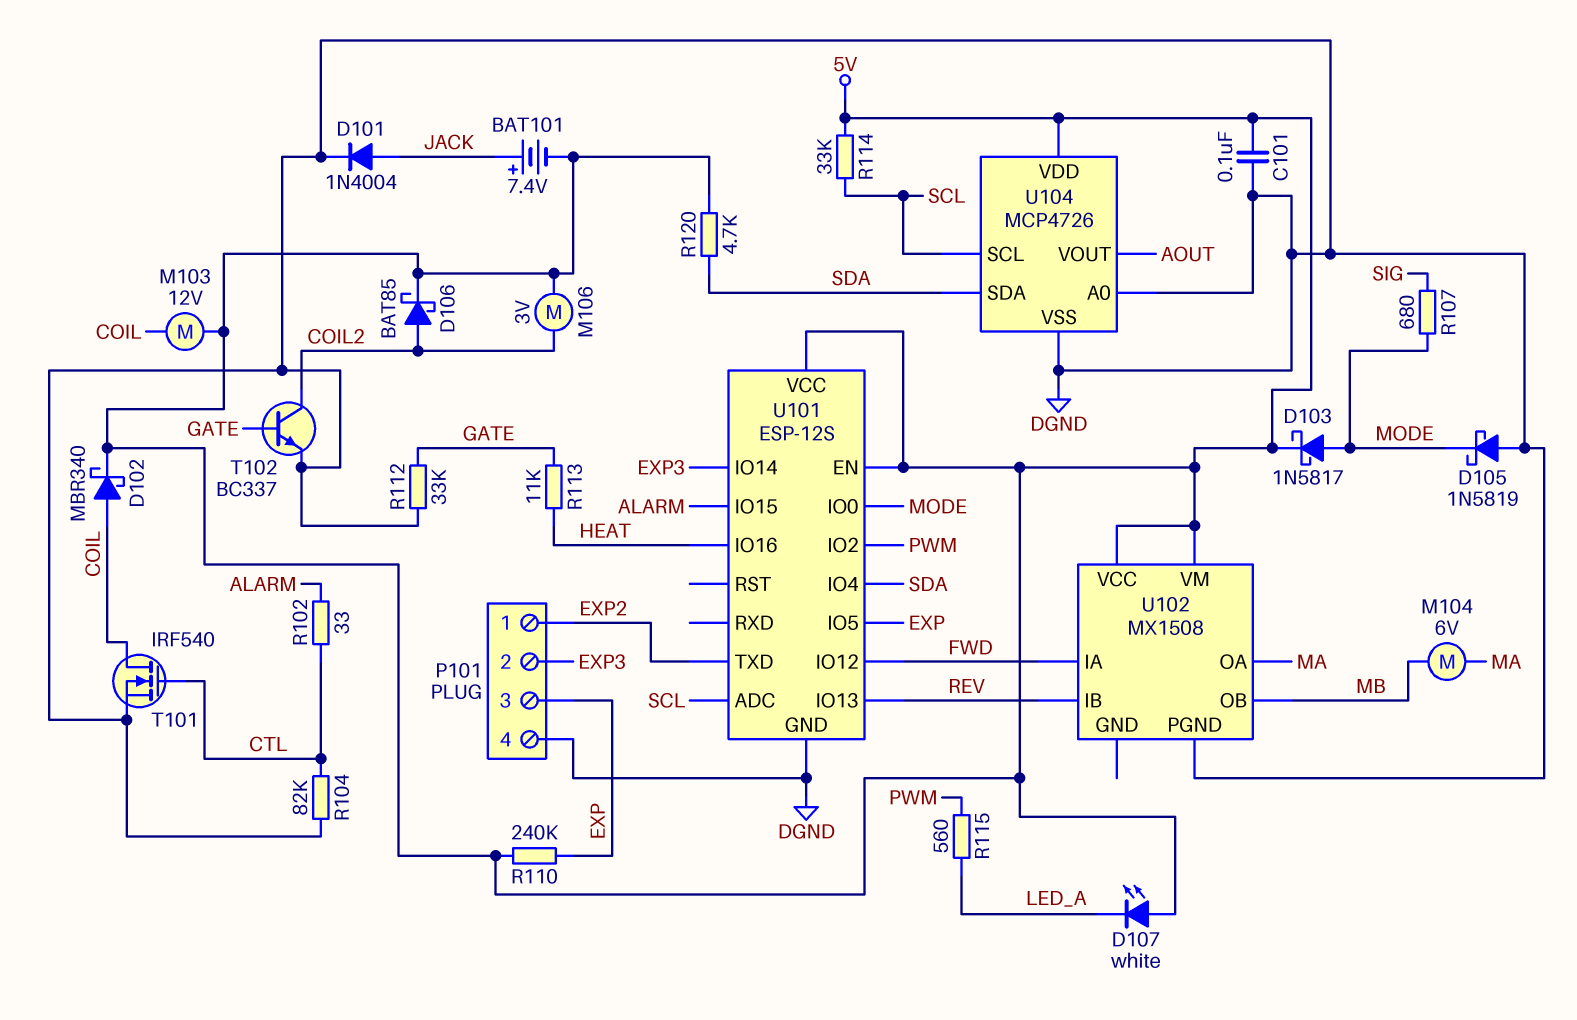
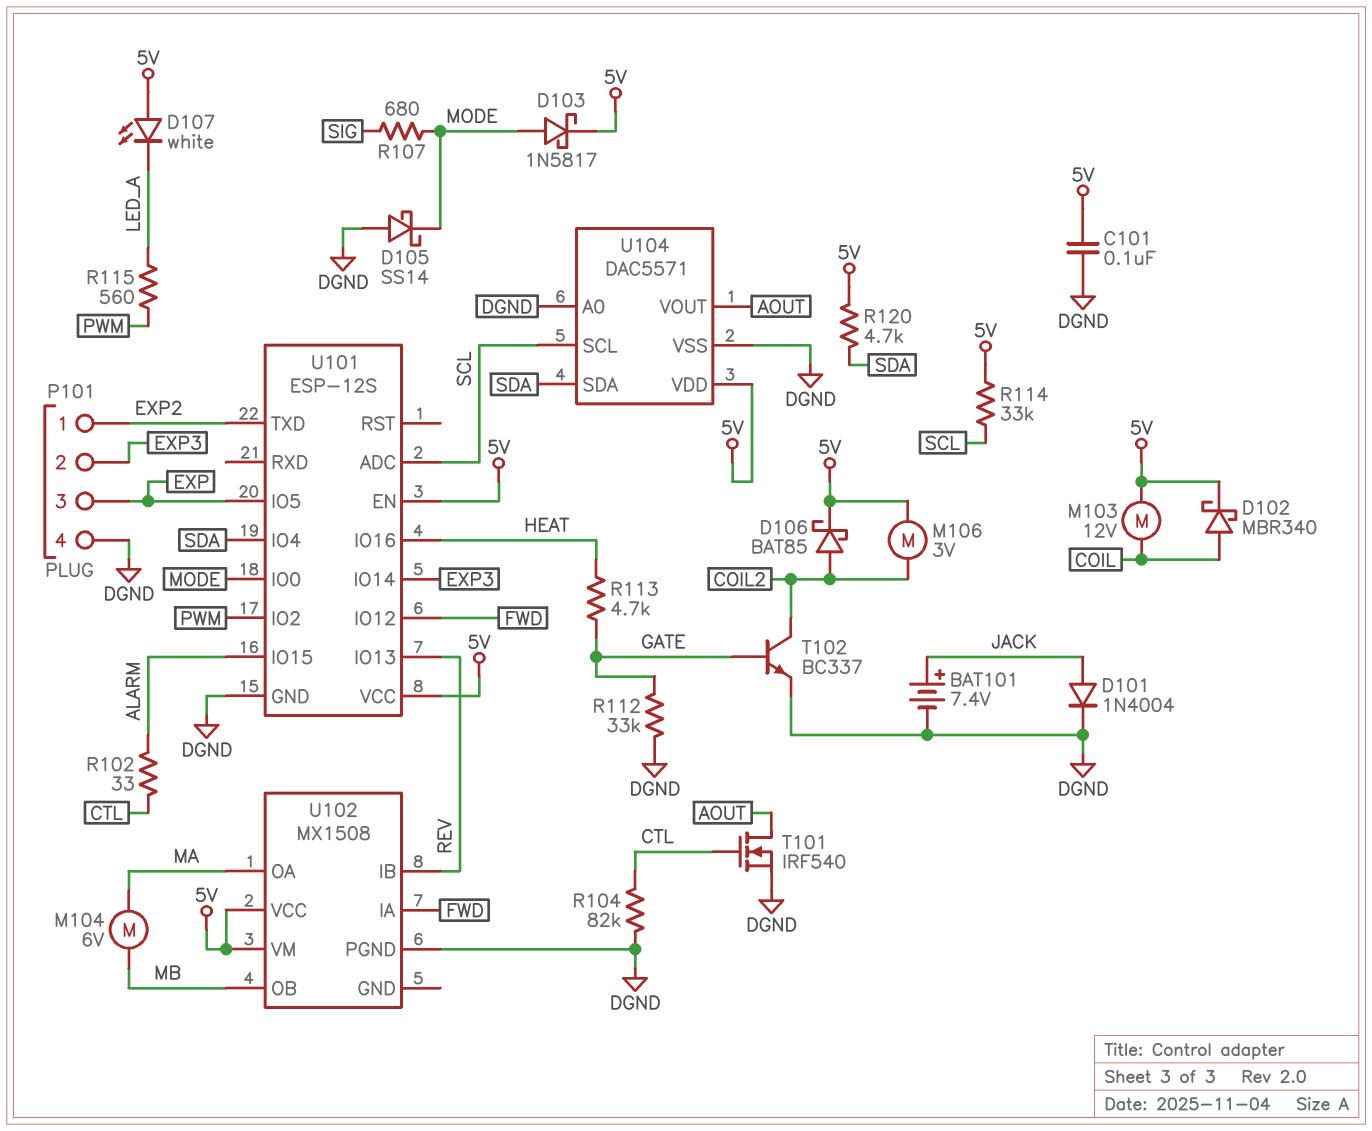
BAT101: 7.4V (plus JACK, minus 5V) -> 7.4V (plus JACK, minus DGND)
D105: schottky 1N5819 (A DGND, K MODE) -> schottky SS14 (A DGND, K MODE)
R110: 240k (5V, EXP) -> none
R113: 11k (GATE, HEAT) -> 4.7k (GATE, HEAT)
T101: NMOS IRF540 (G CTL, D COIL, S DGND) -> NMOS IRF540 (G CTL, D AOUT, S DGND)
U104: MCP4726 -> DAC5571

